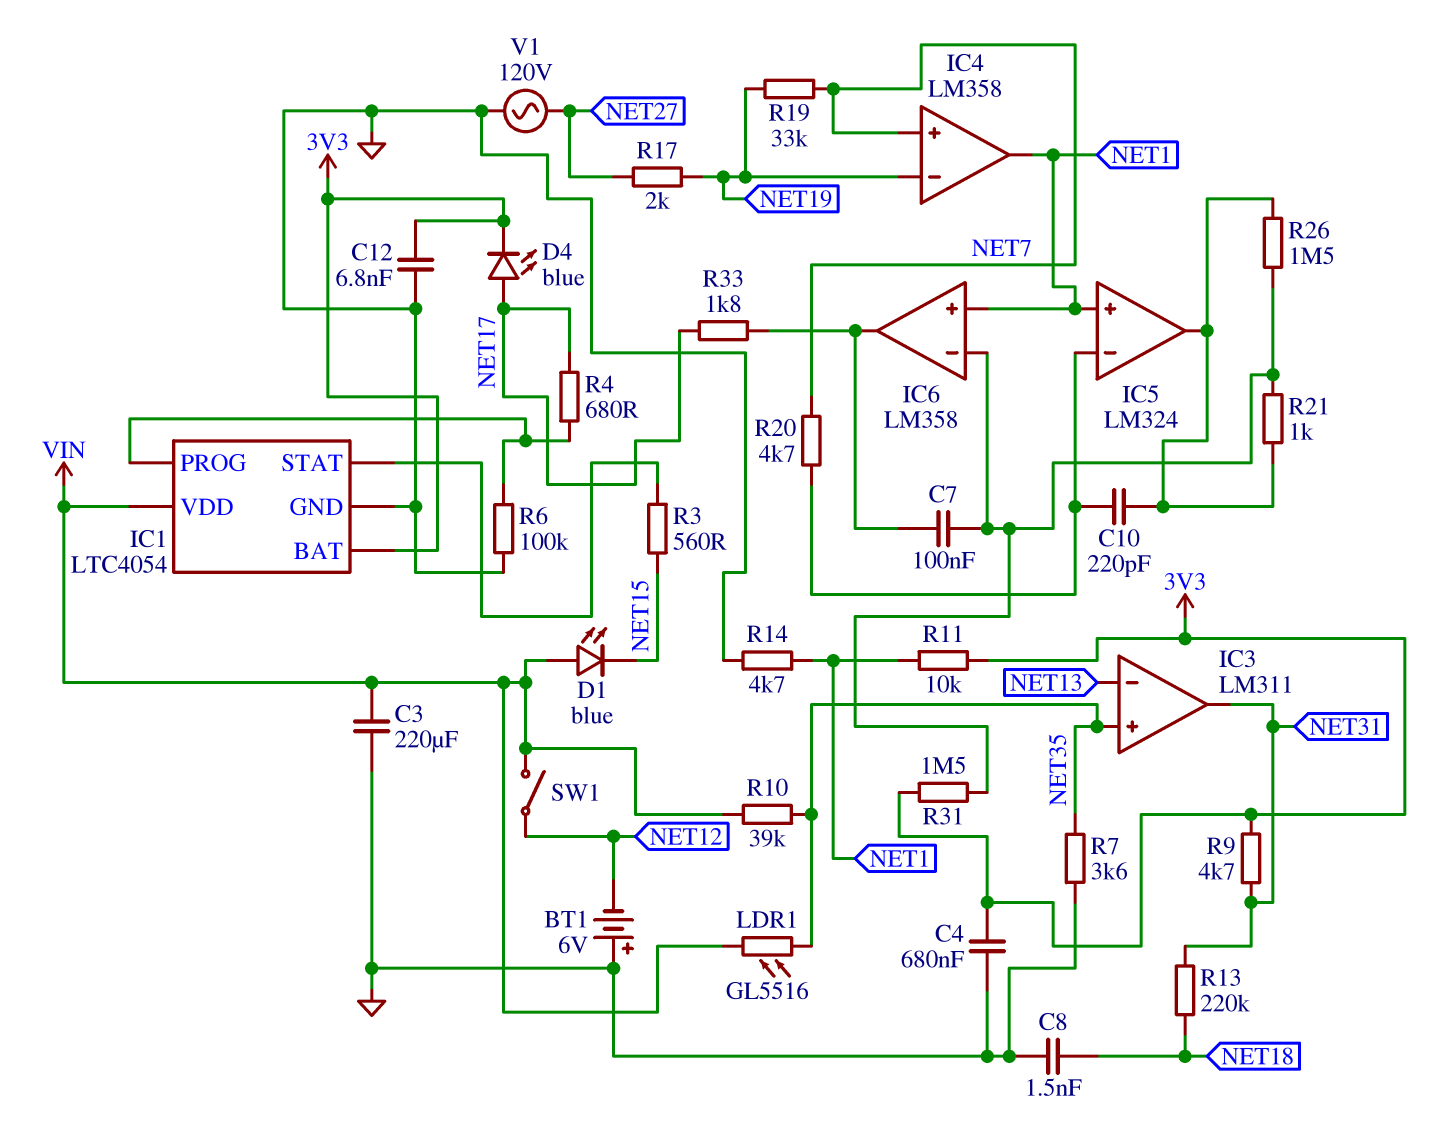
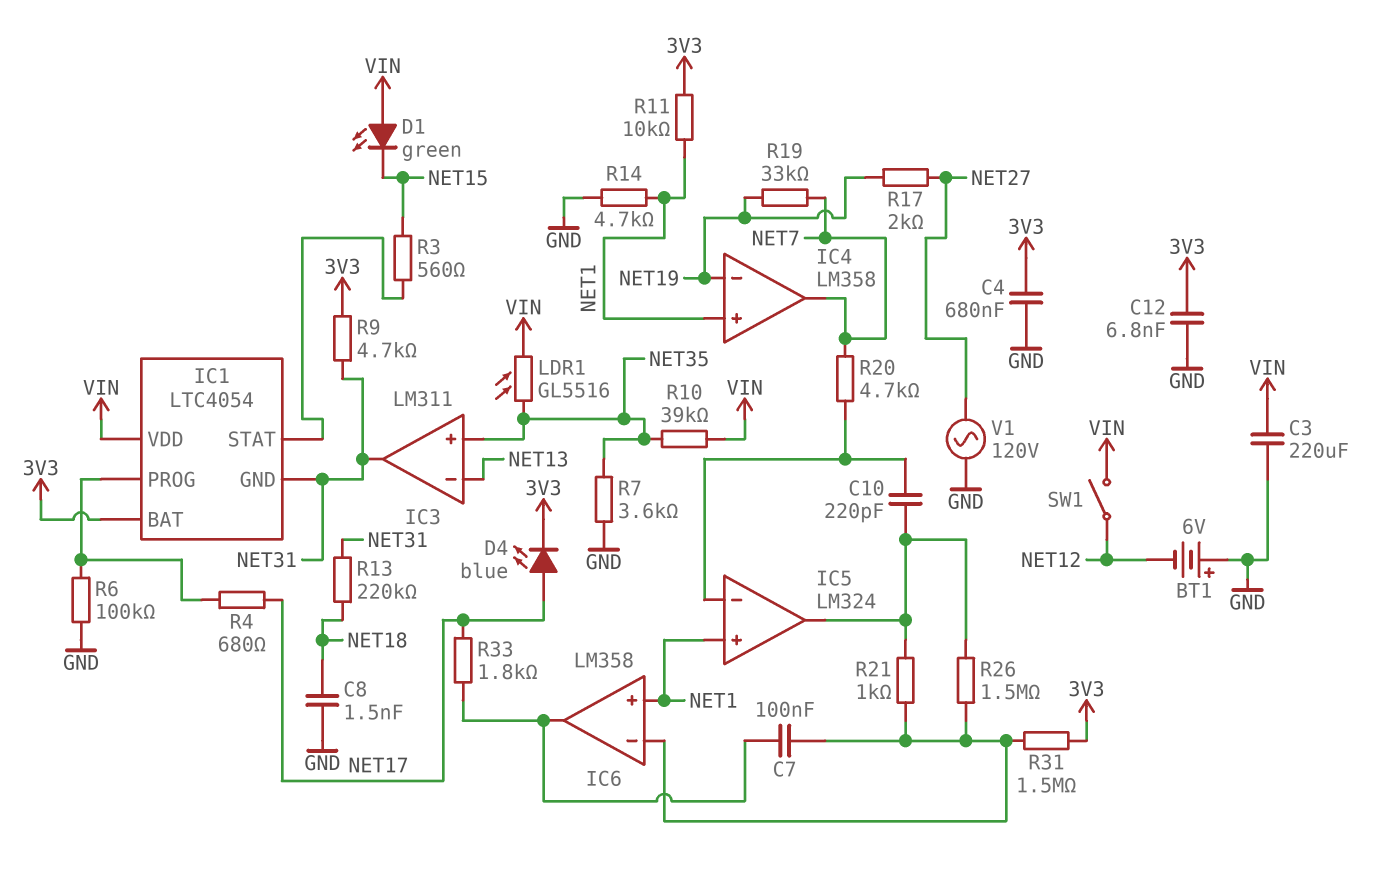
D1: LED blue (A VIN, K NET15) -> LED green (A VIN, K NET15)
IC1 pin GND: GND -> NET31
IC4 pin in+: NET7 -> NET1
IC4 pin out: NET1 -> NET7

